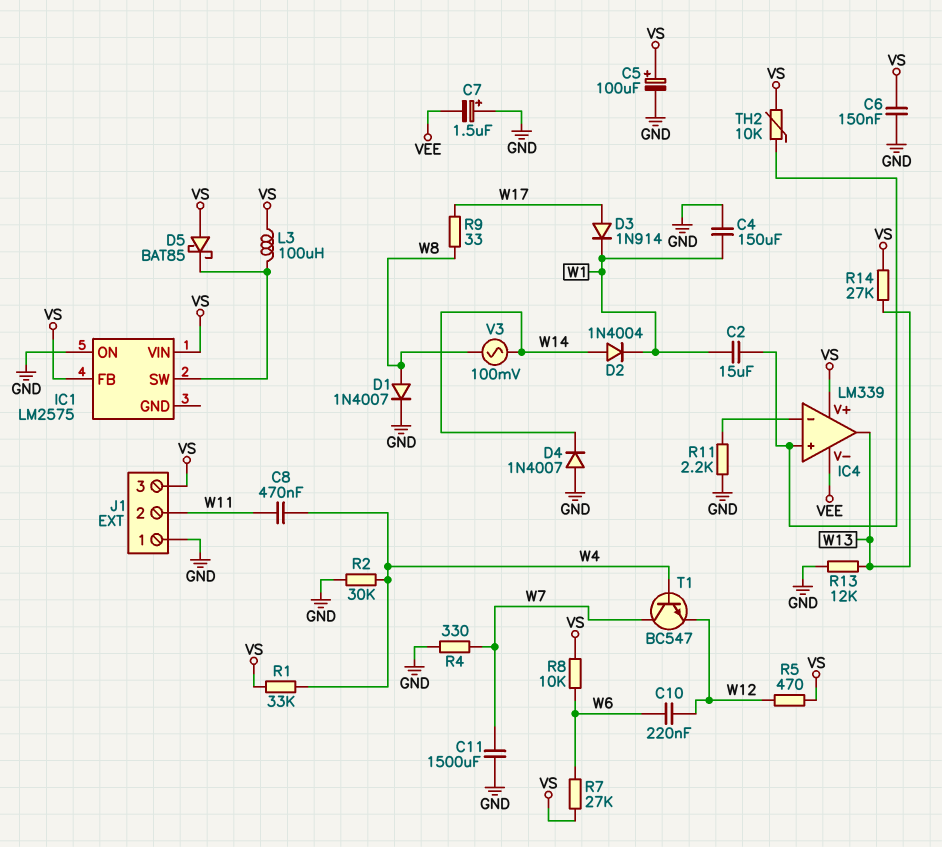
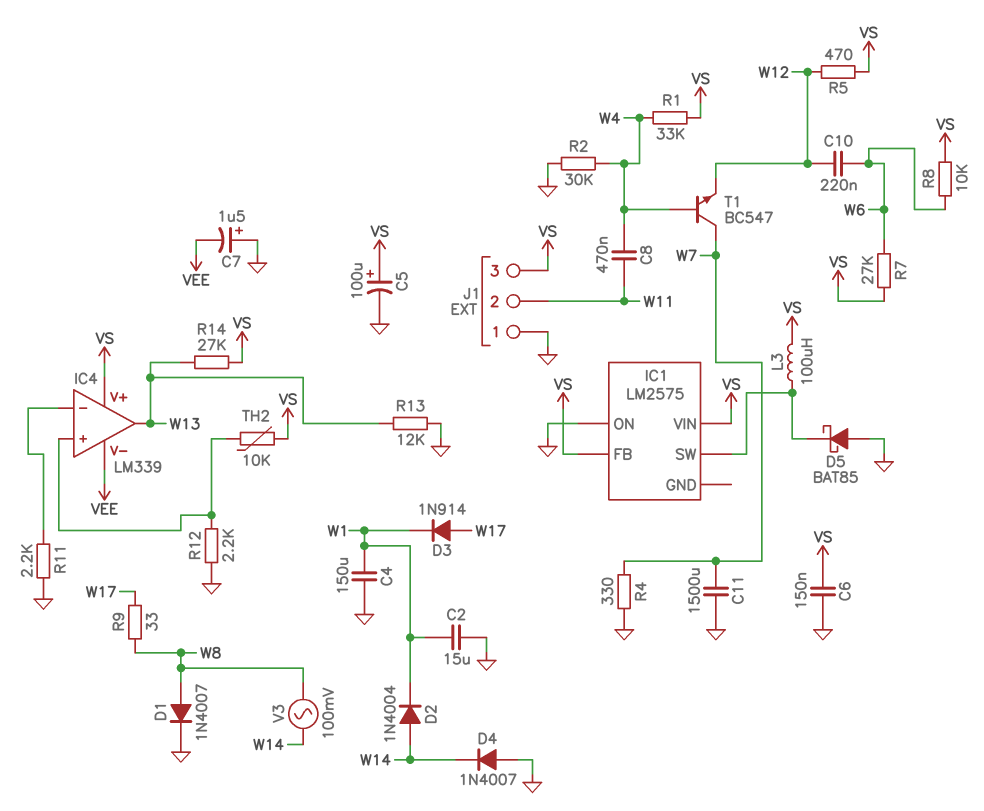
C2: 15uF (IC4/in+, W1) -> 15uF (GND, W1)
D5: schottky BAT85 (A VS, K IC1/SW) -> schottky BAT85 (A GND, K IC1/SW)
R12: none -> 2.2k (GND, IC4/in+)

